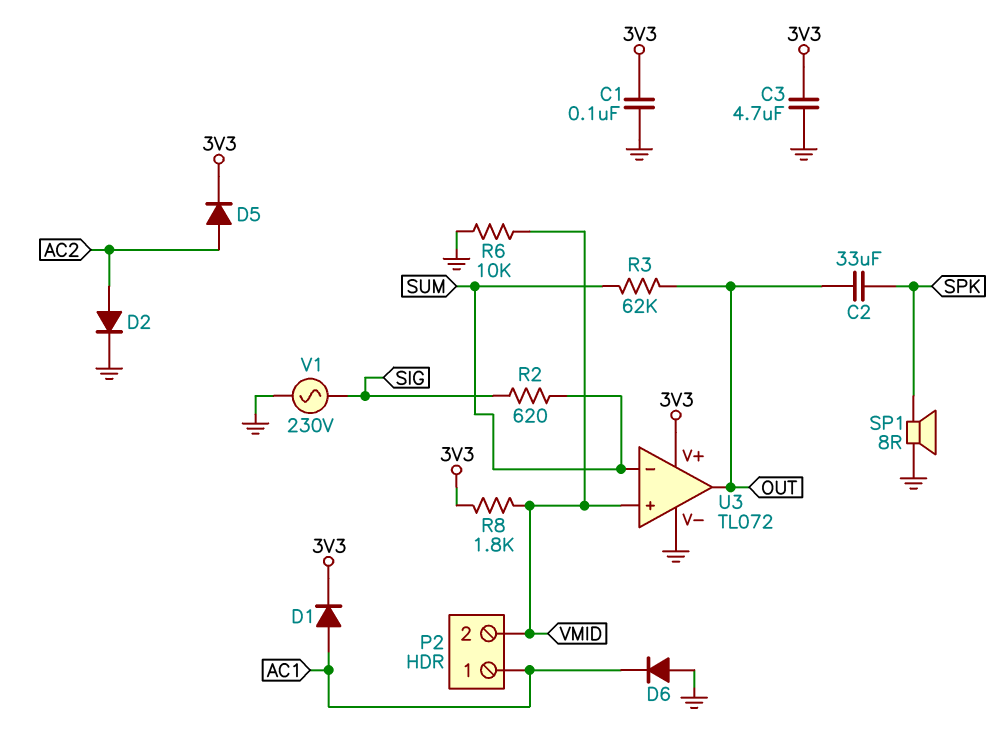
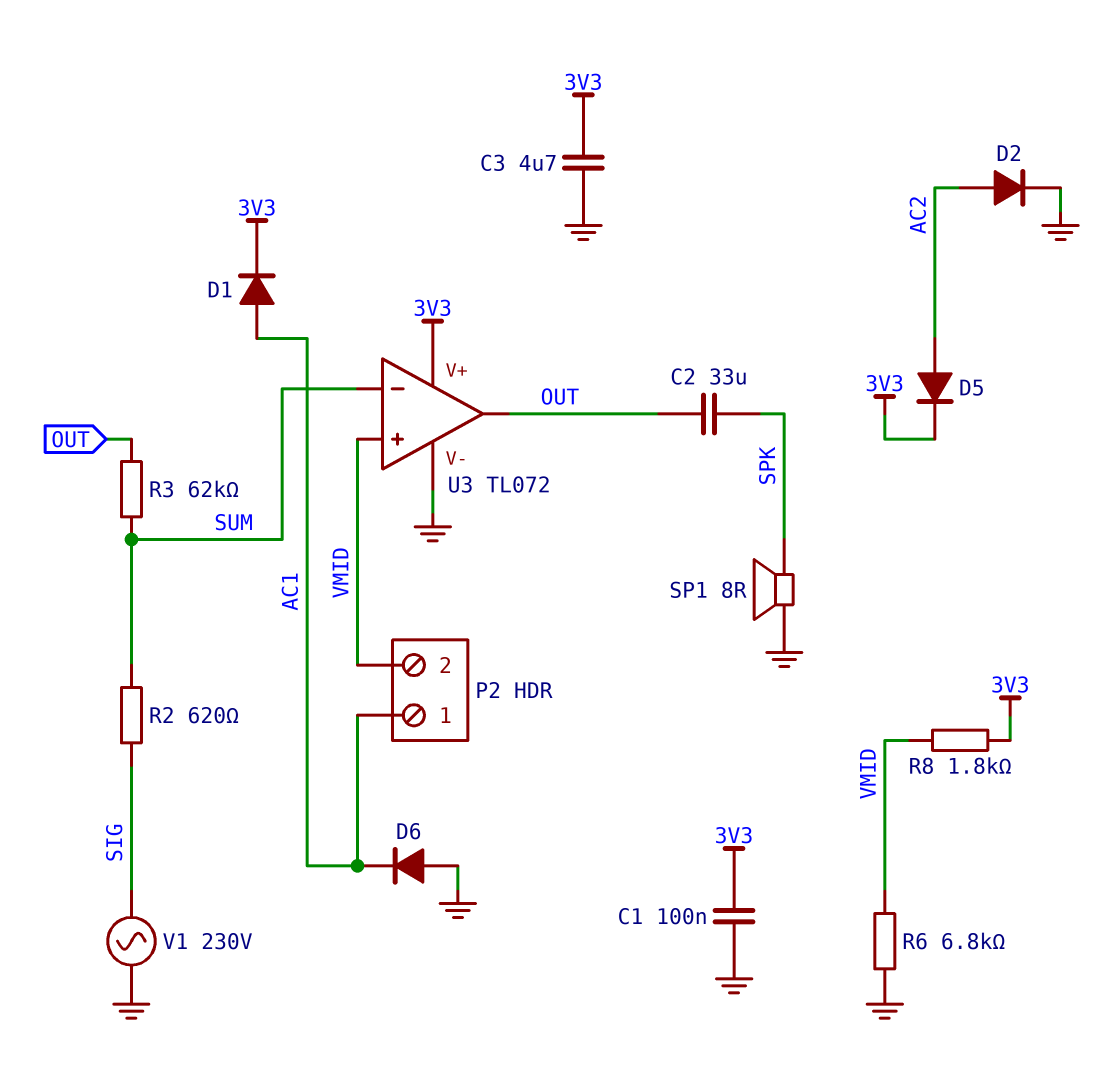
R6: 10k (GND, VMID) -> 6.8k (GND, VMID)

